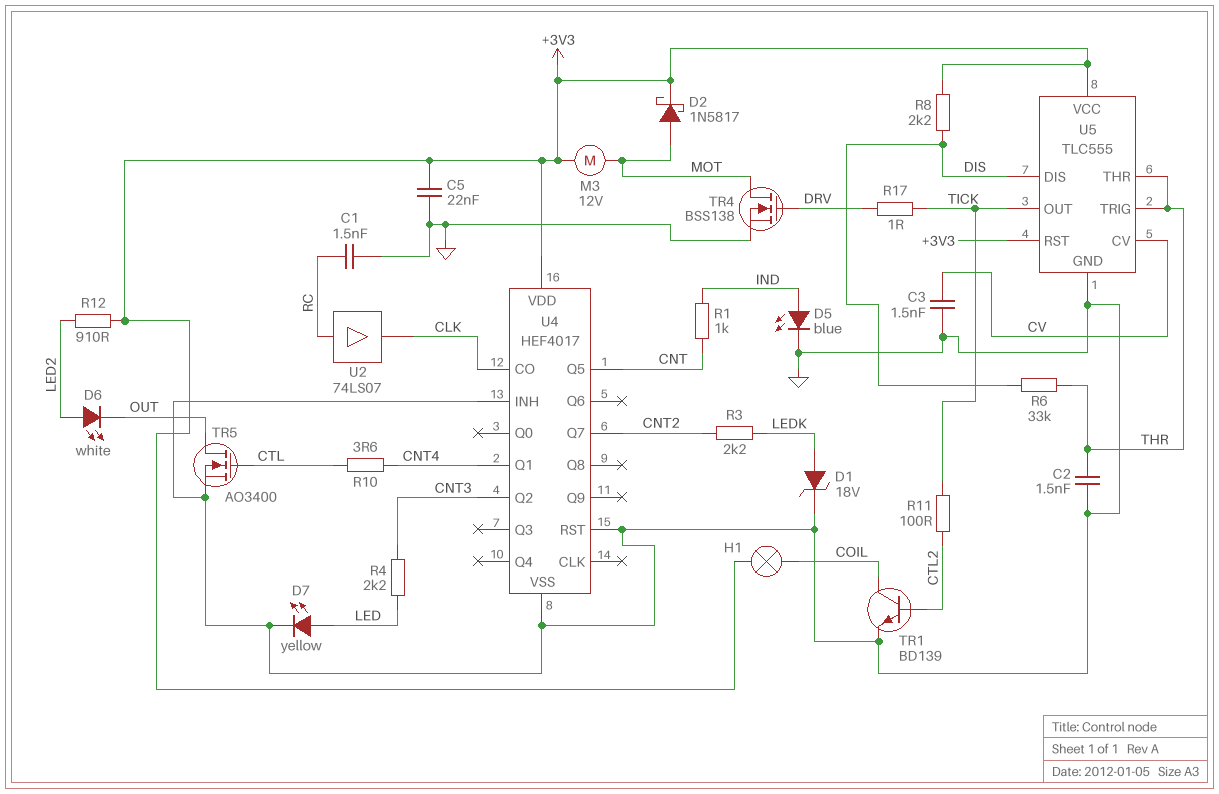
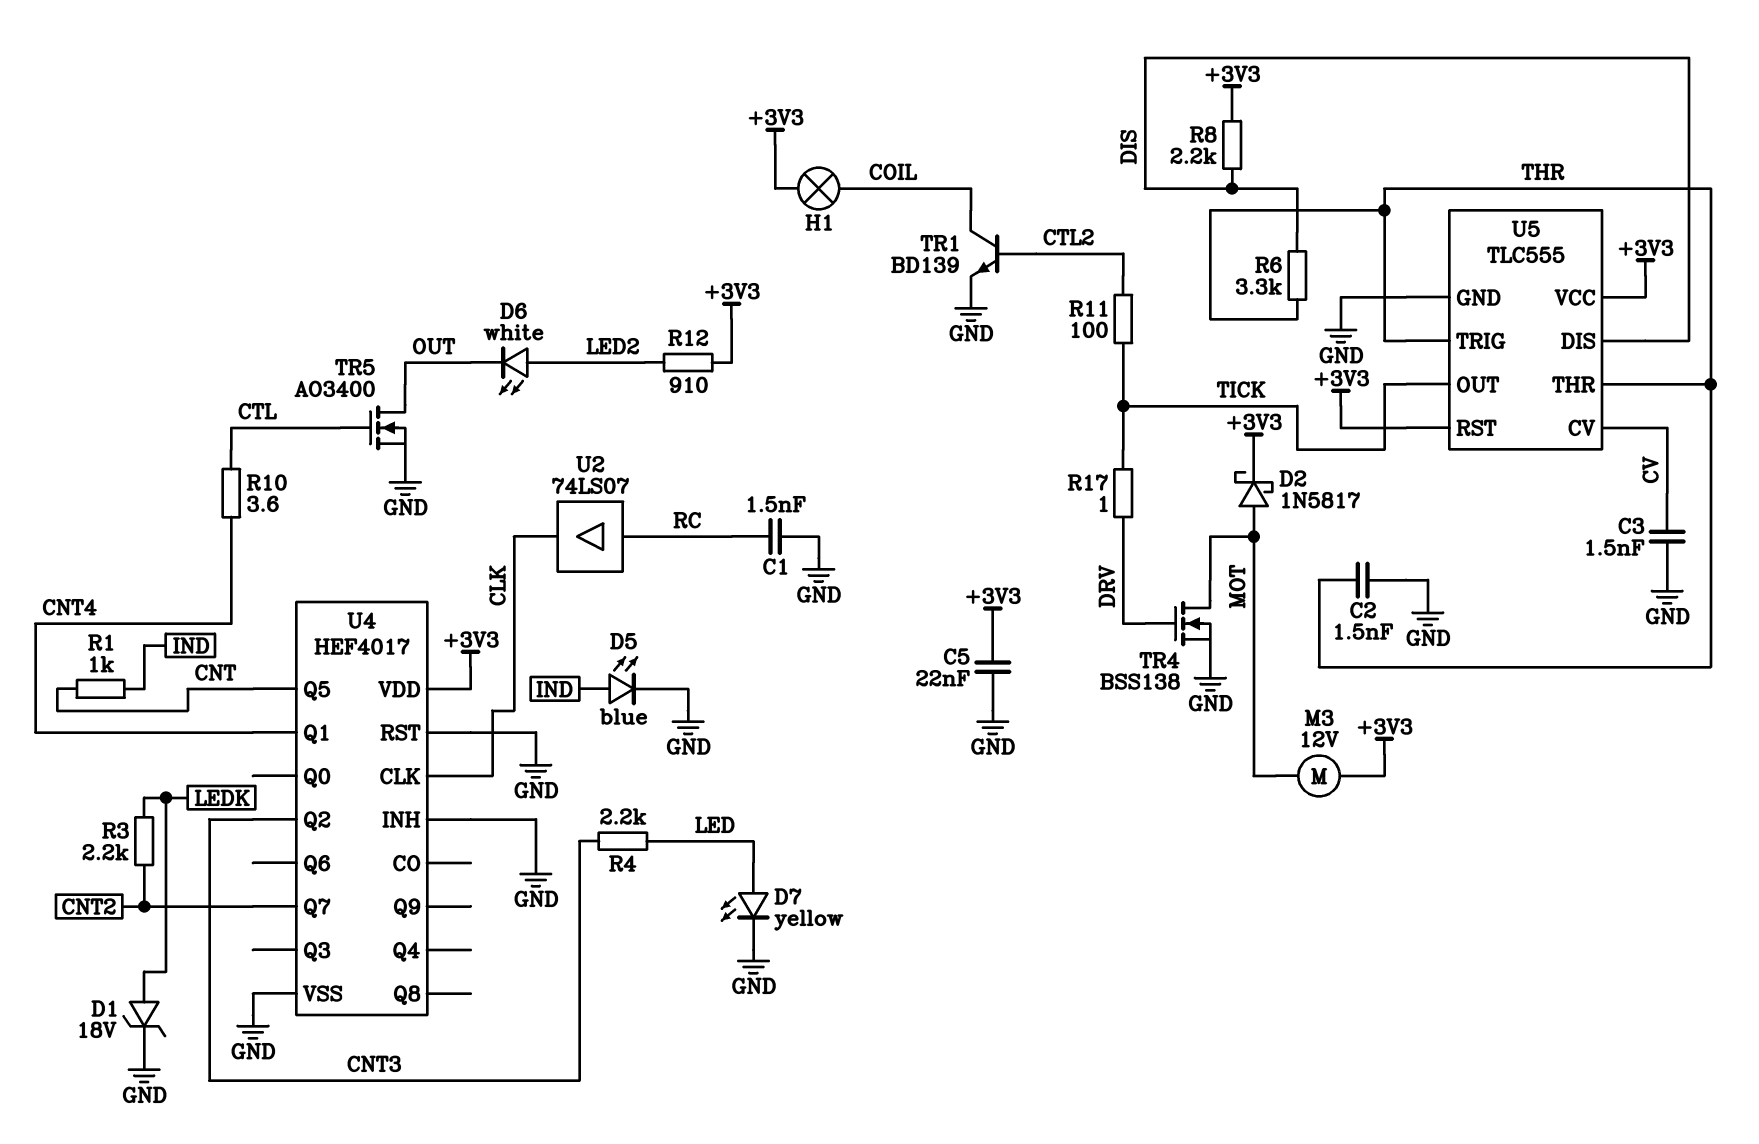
R6: 33k (DIS, THR) -> 3.3k (DIS, THR)
U4 pin CLK: none -> CLK
U4 pin CO: CLK -> none

